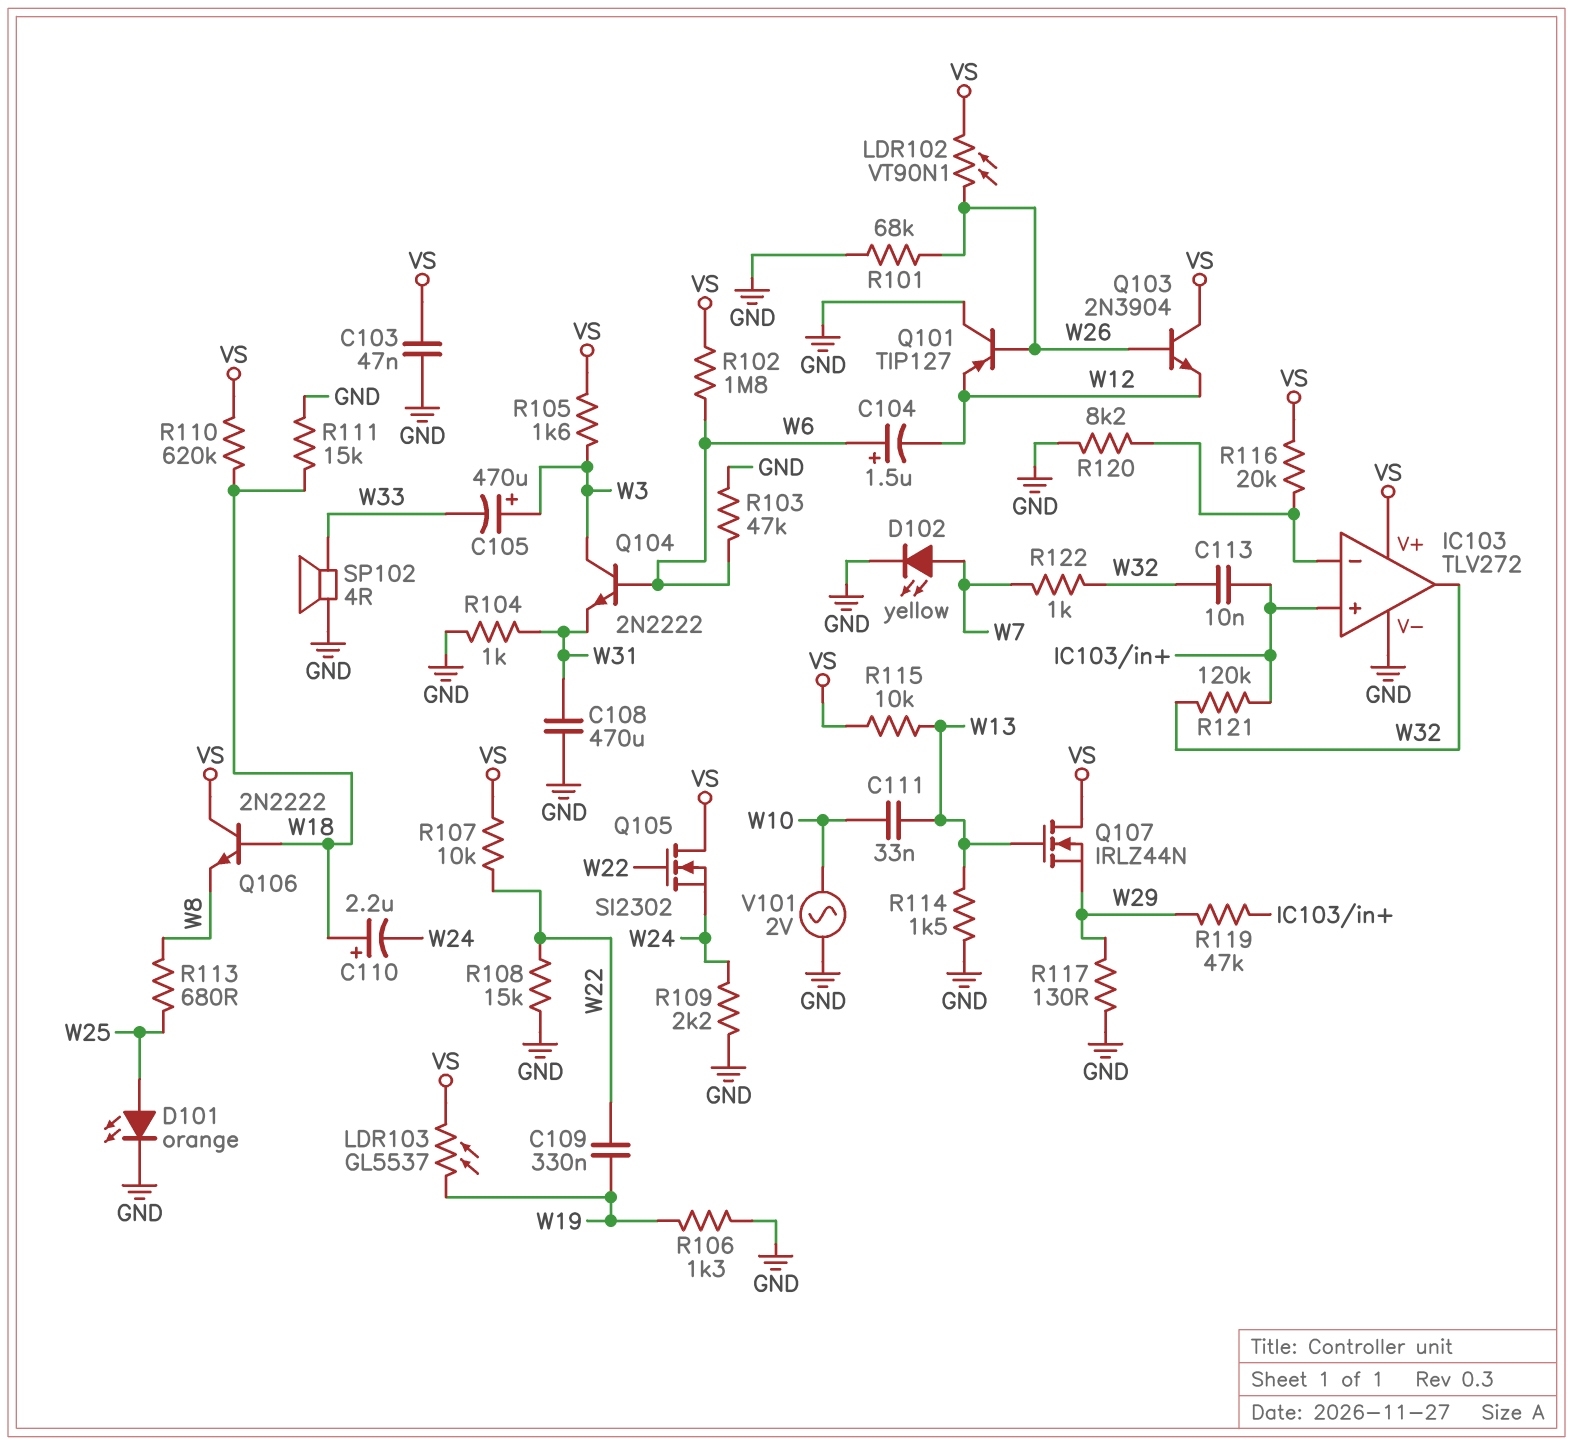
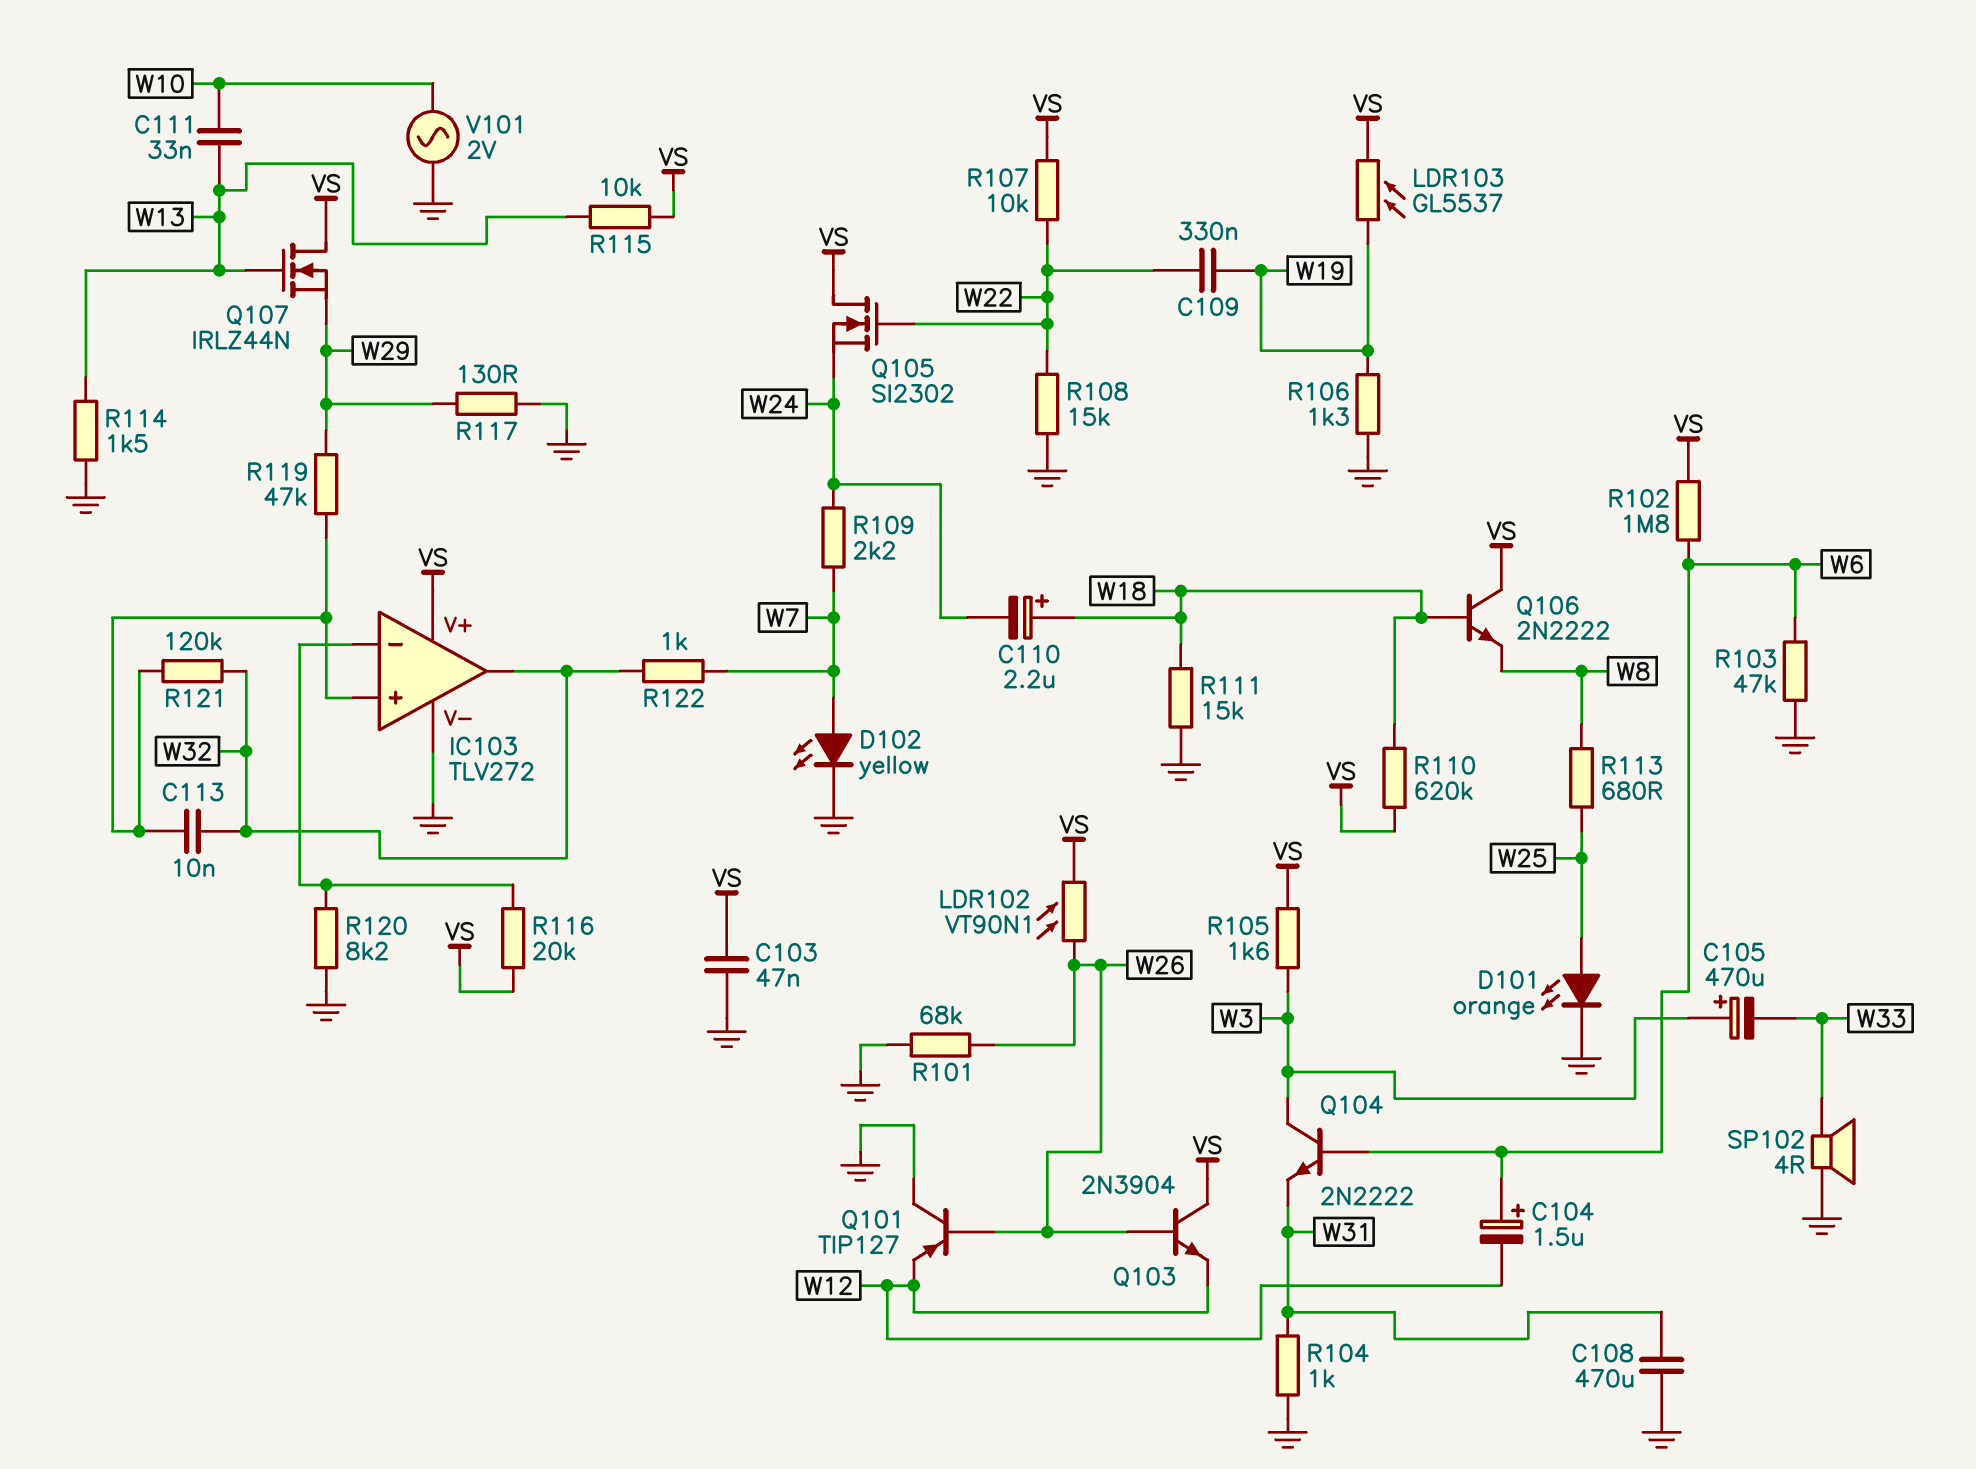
R109: 2.2k (GND, W24) -> 2.2k (W7, W24)

